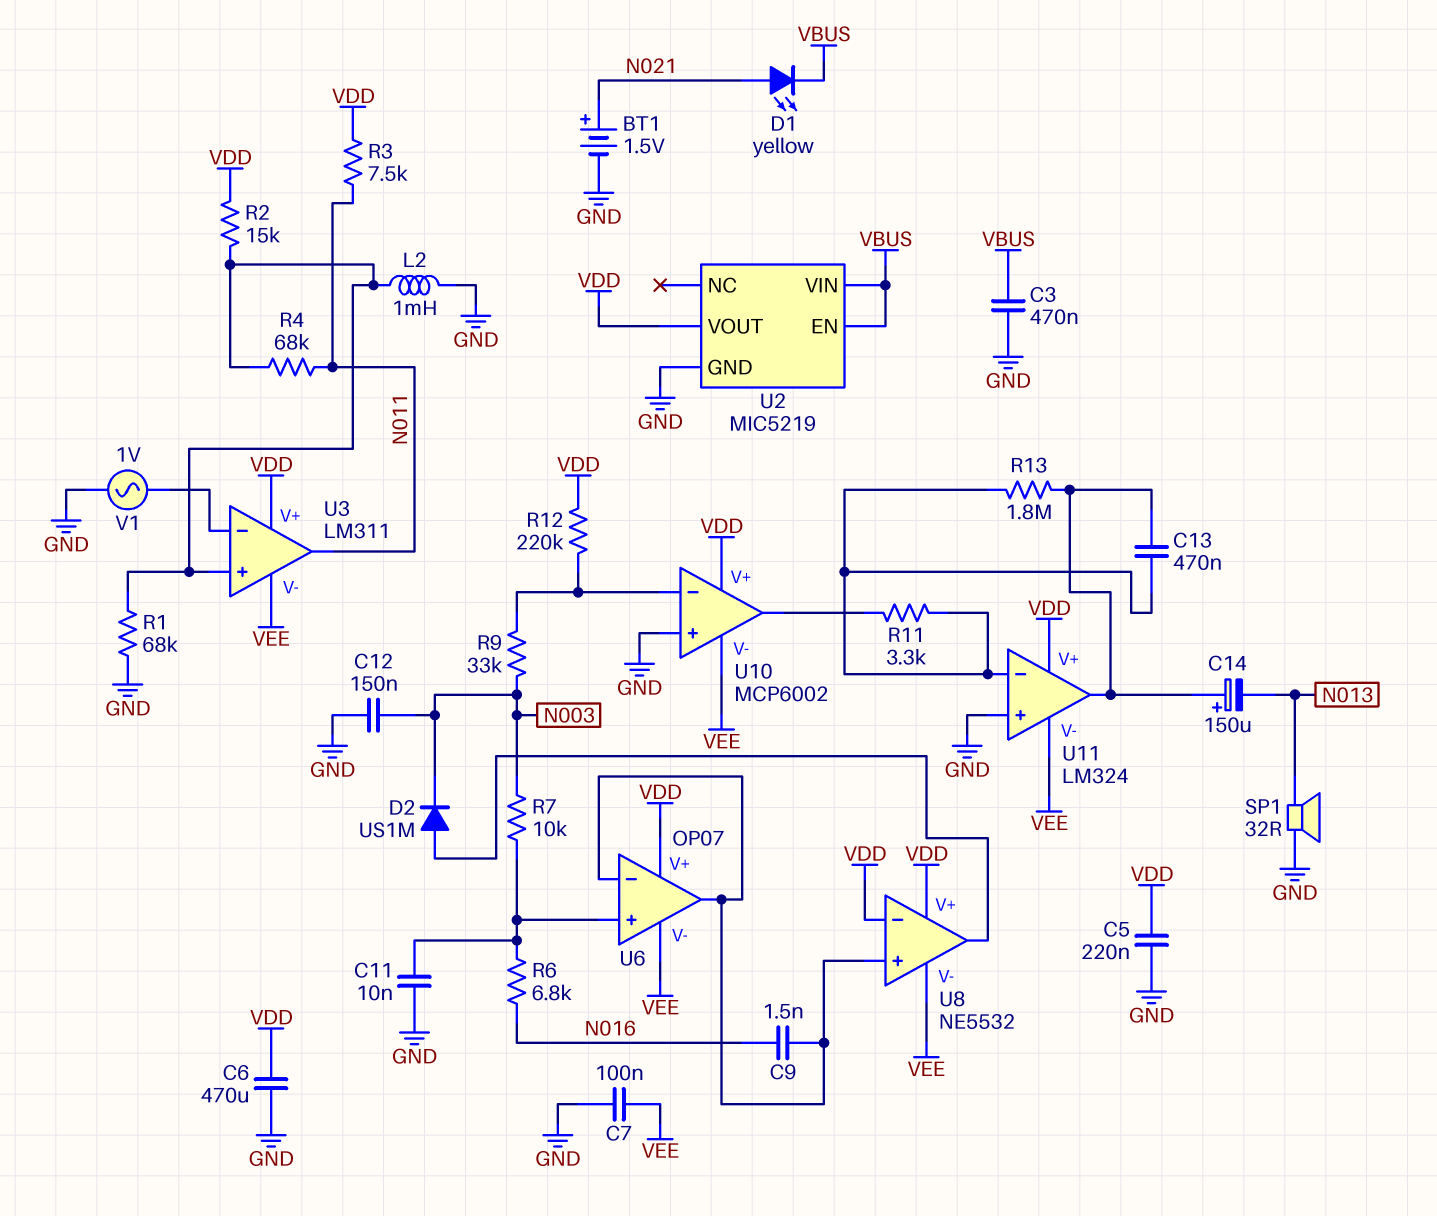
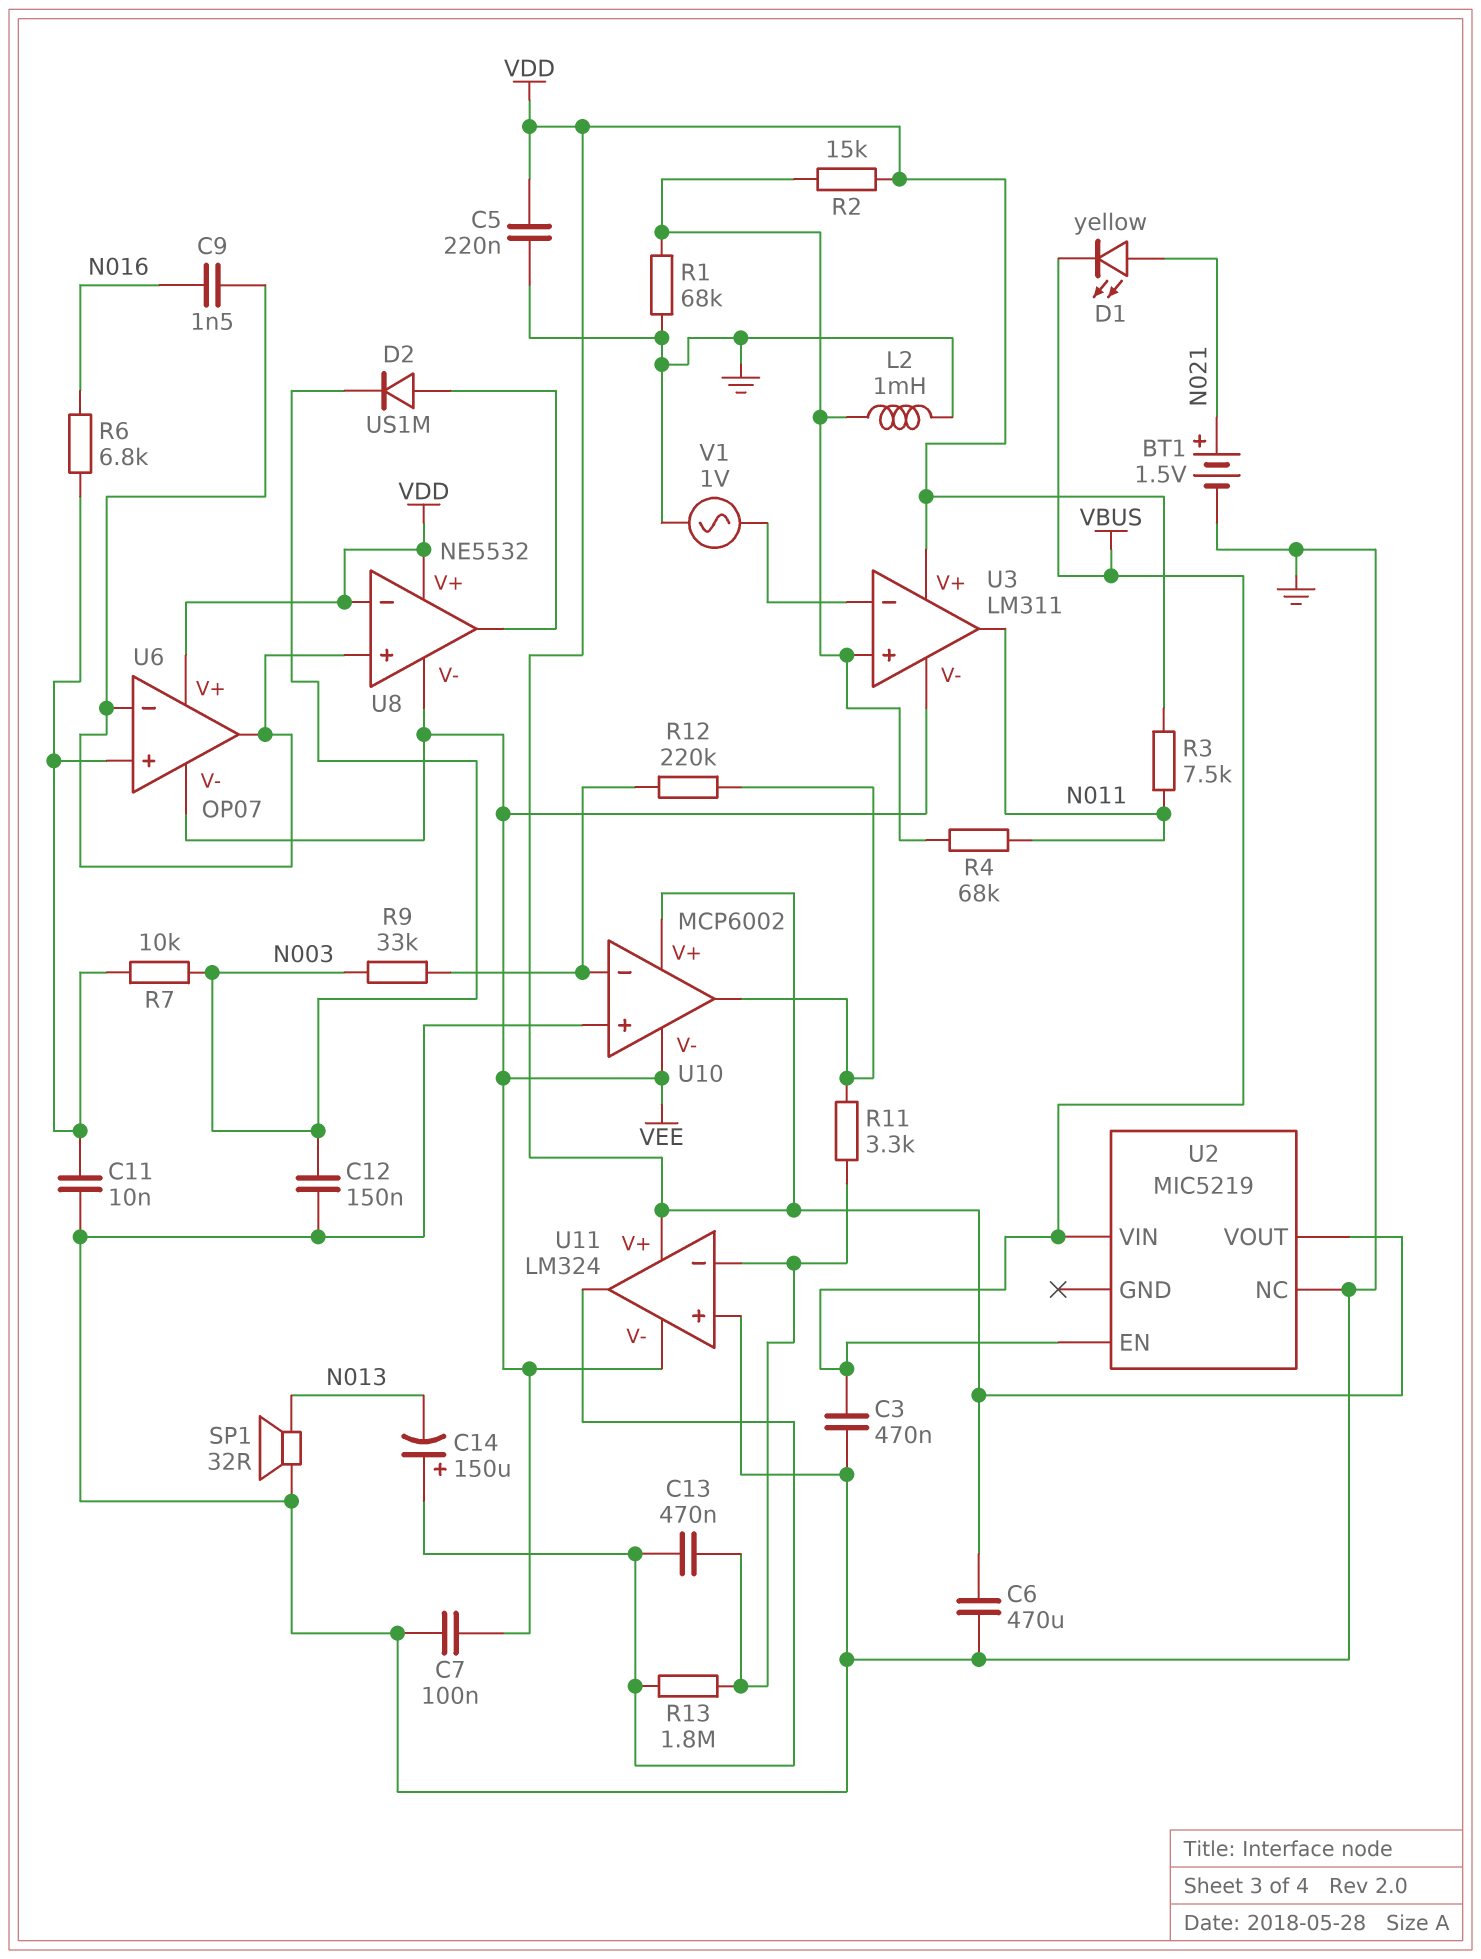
R12: 220k (U10/in-, VDD) -> 220k (U10/in-, U10/out)
U2 pin GND: GND -> none
U2 pin NC: none -> GND

